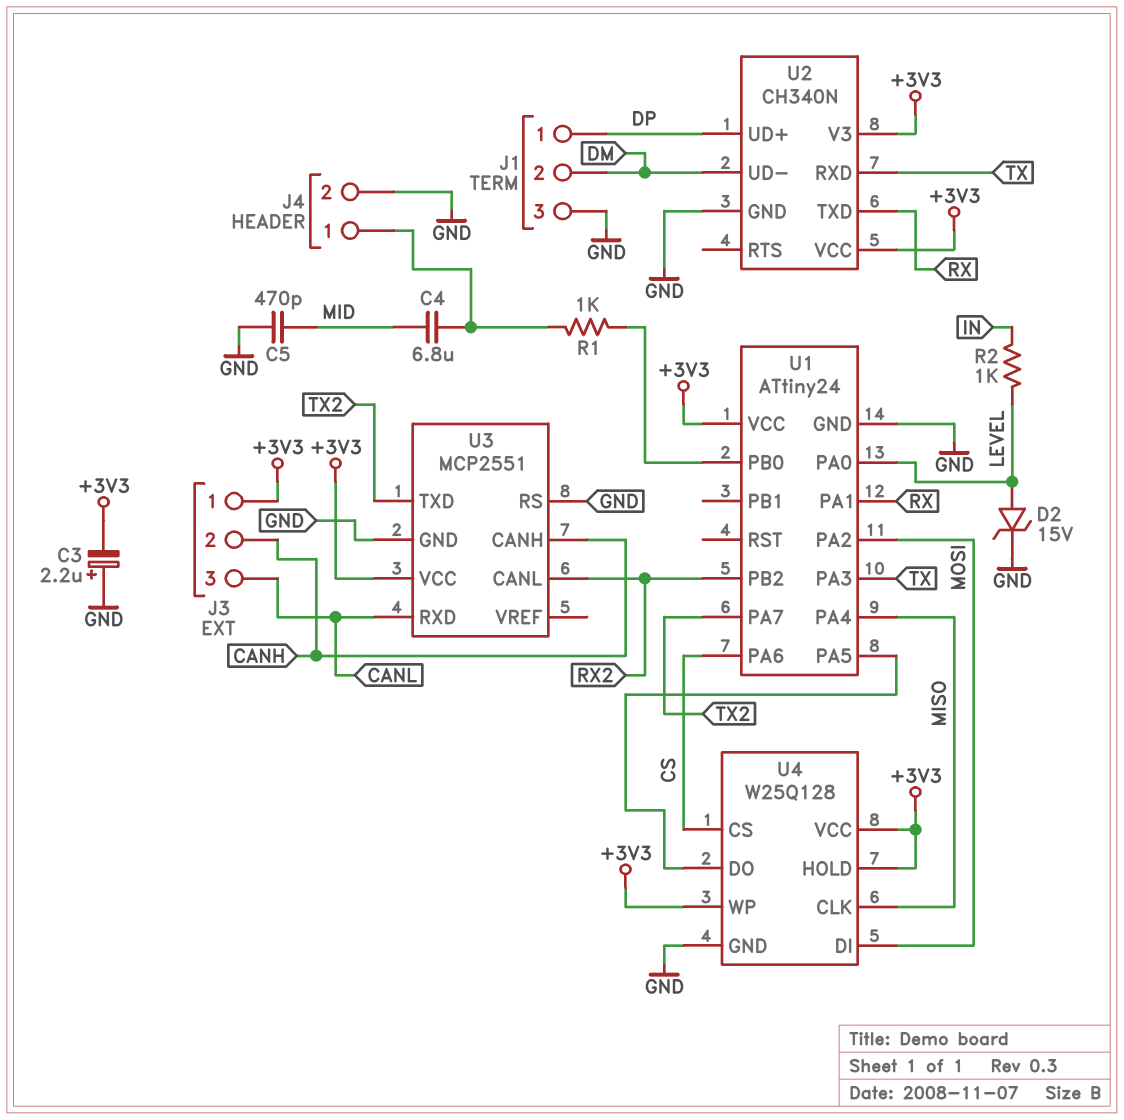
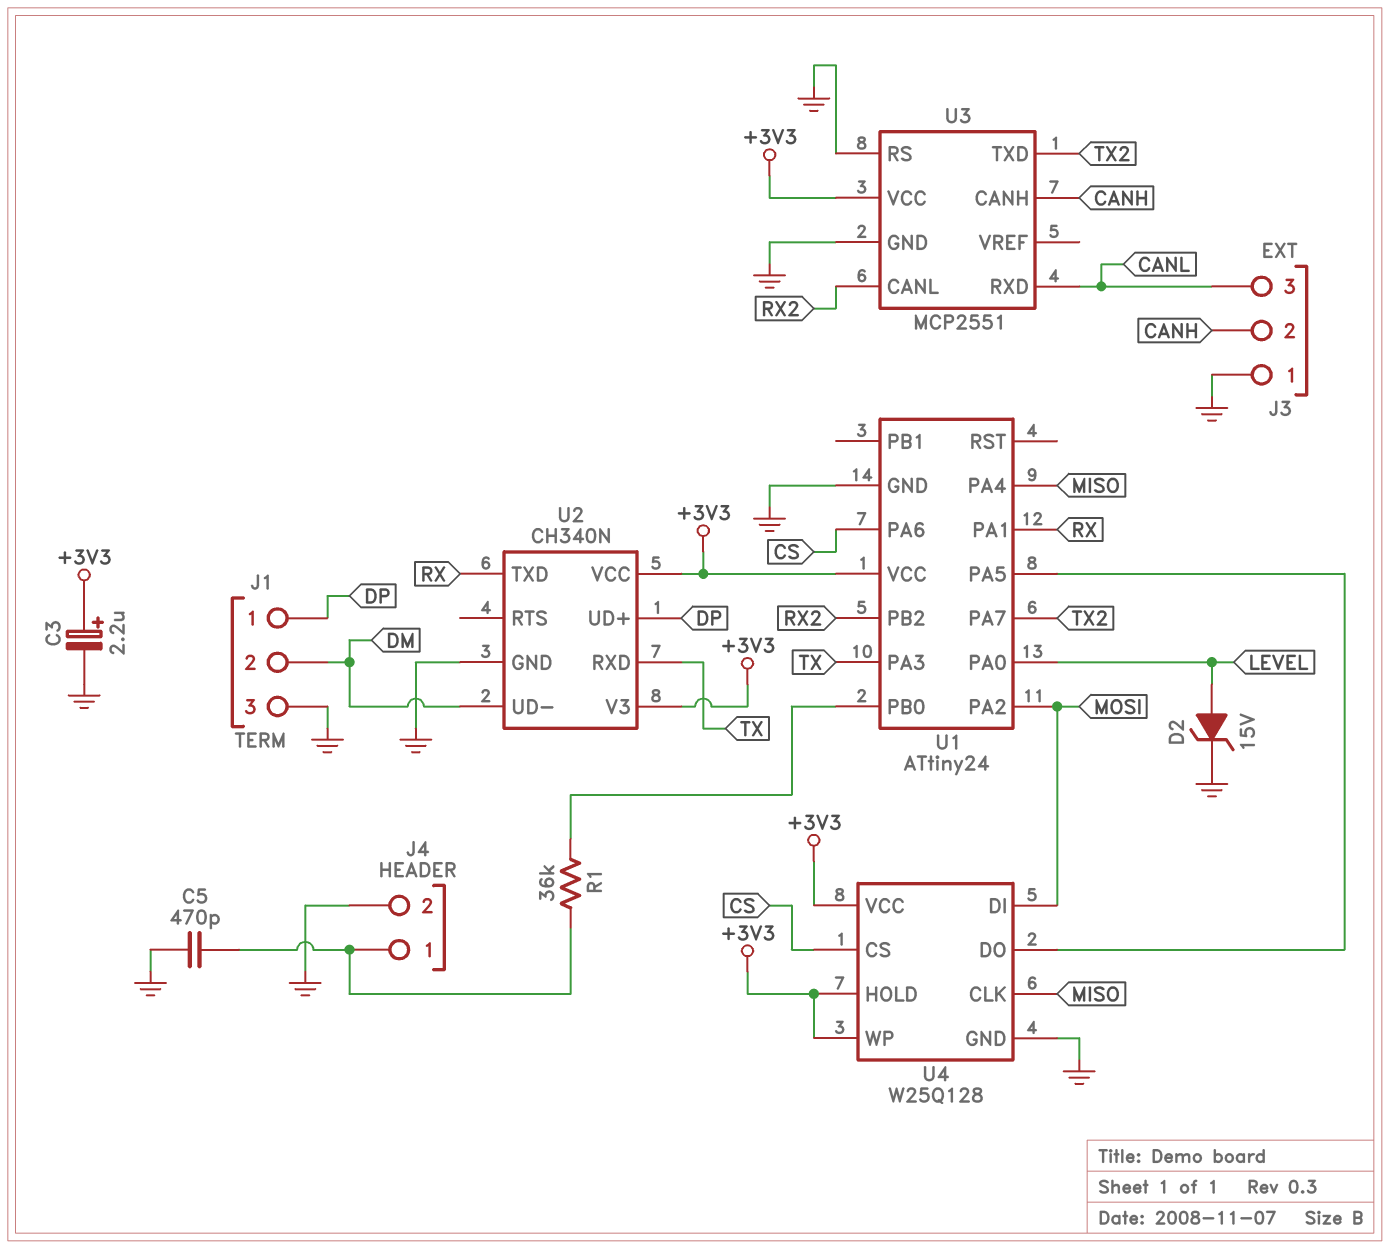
C3: 2.2uF (plus GND, minus +3V3) -> 2.2uF (plus +3V3, minus GND)
C4: 6.8uF (J4/1, MID) -> none
C5: 470pF (GND, MID) -> 470pF (GND, J4/1)
J3 pin 1: +3V3 -> GND
R1: 1k (J4/1, U1/PB0) -> 36k (J4/1, U1/PB0)
R2: 1k (IN, LEVEL) -> none

